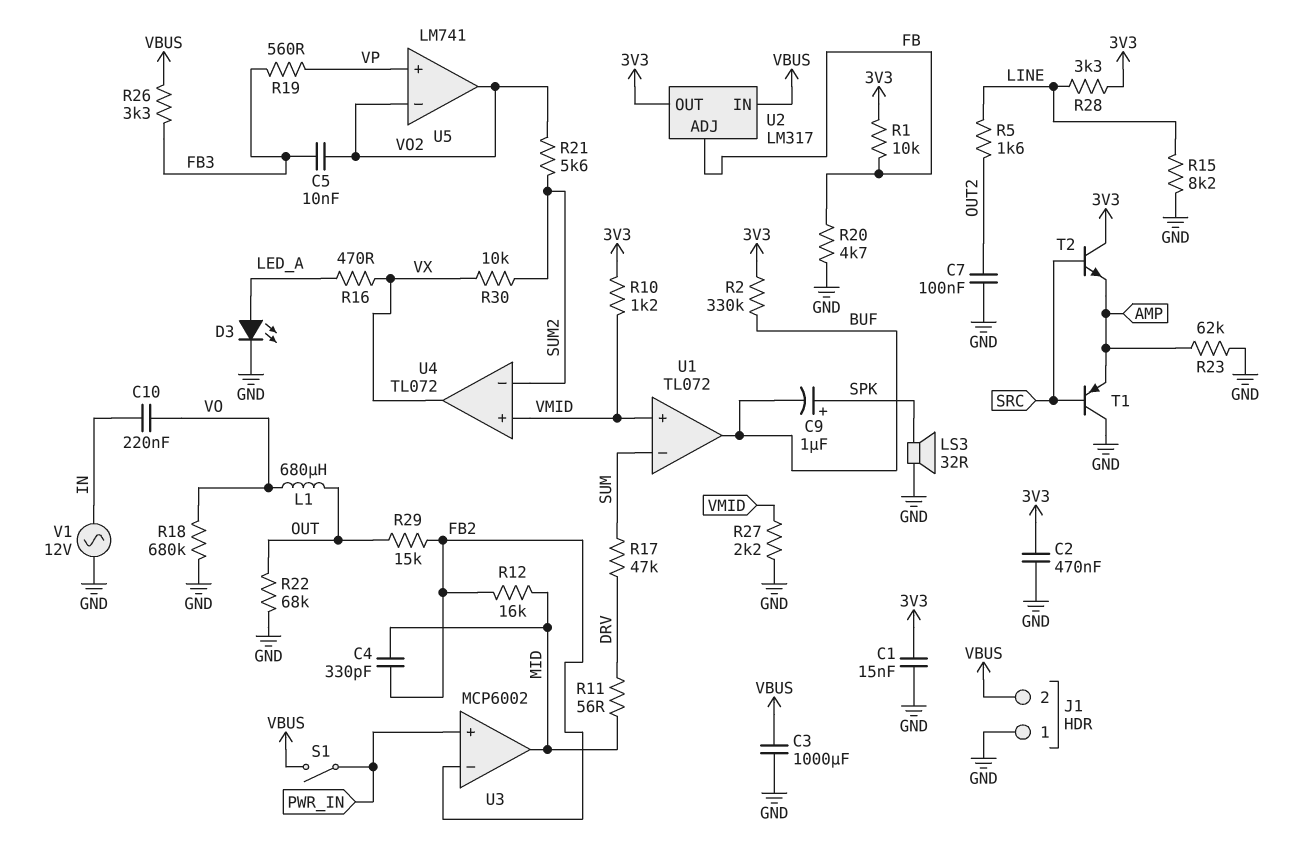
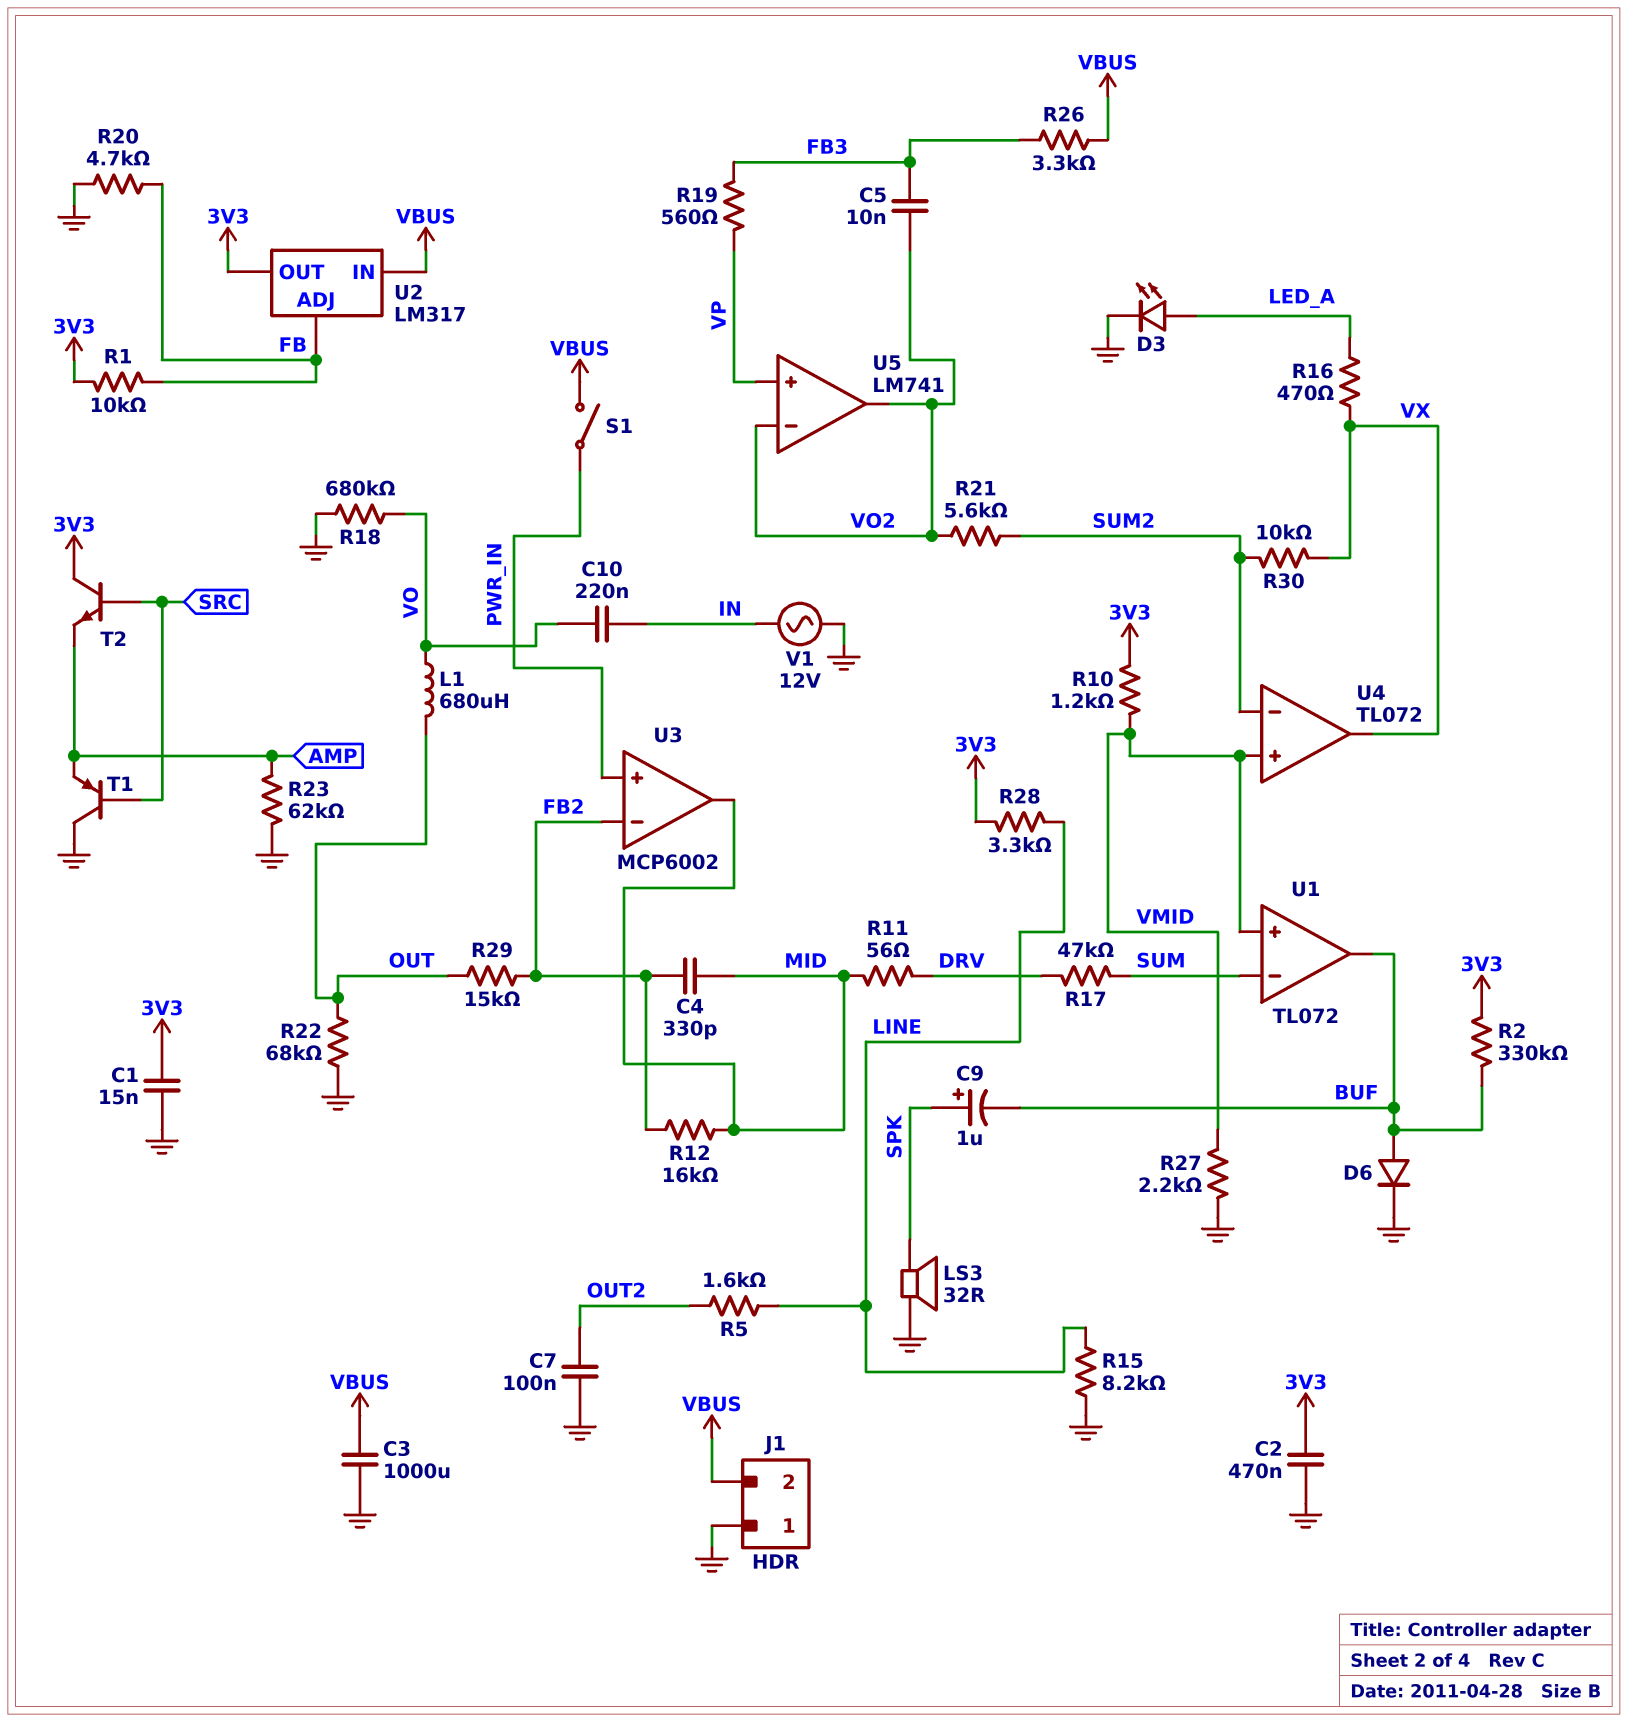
D6: none -> diode (A BUF, K GND)

